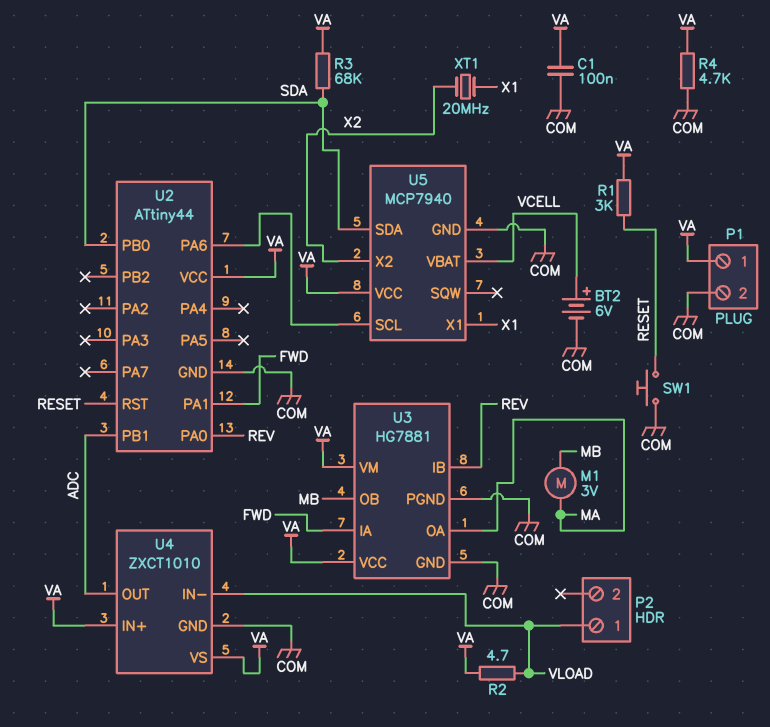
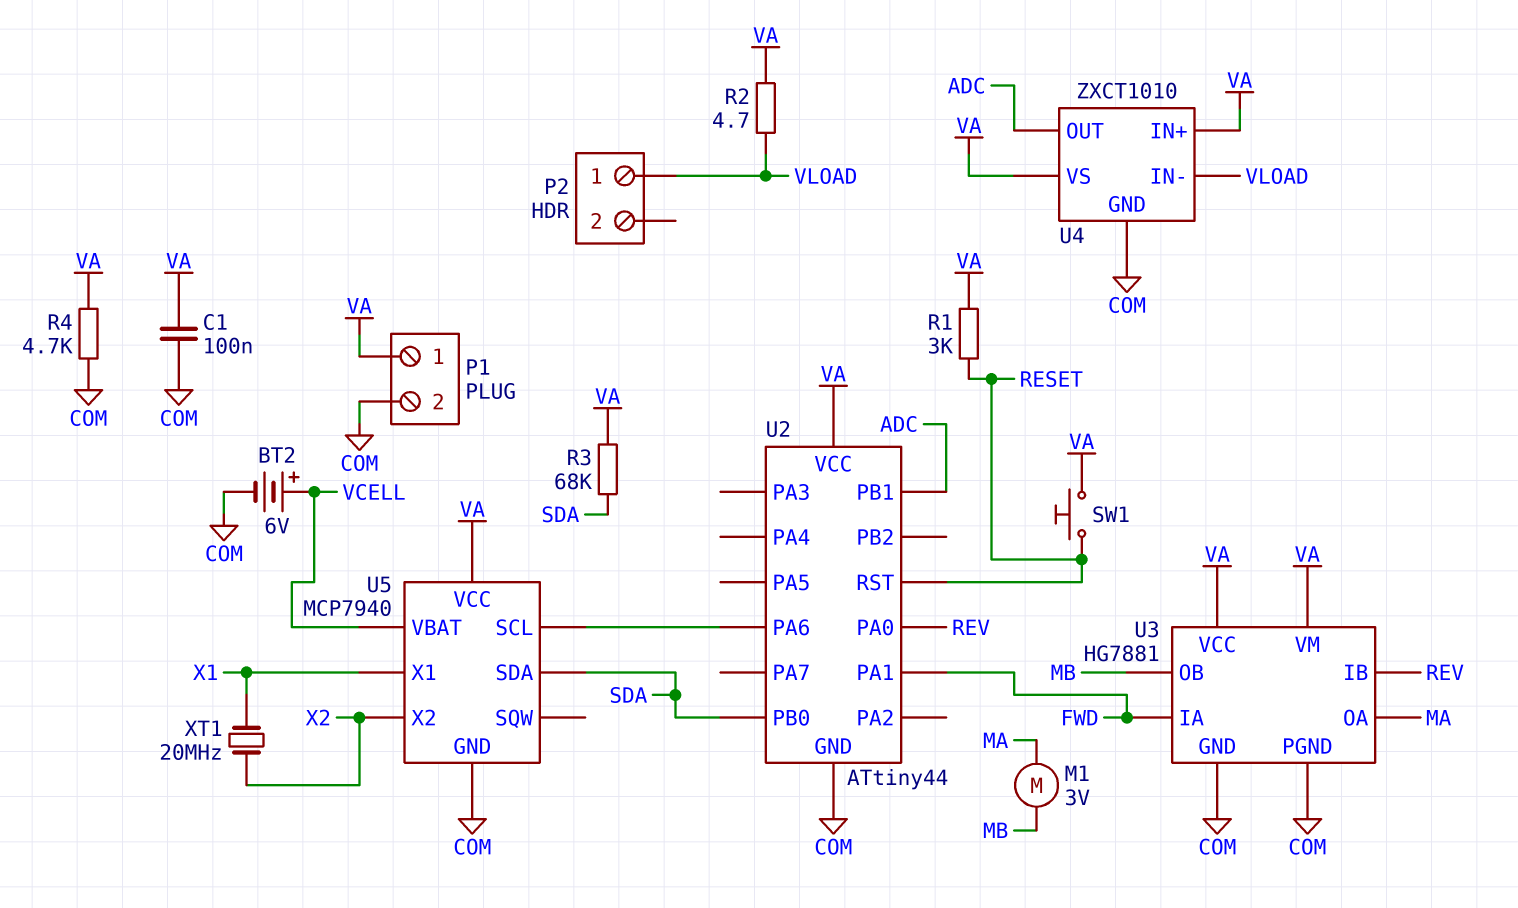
SW1: button (COM, RESET) -> button (RESET, VA)

